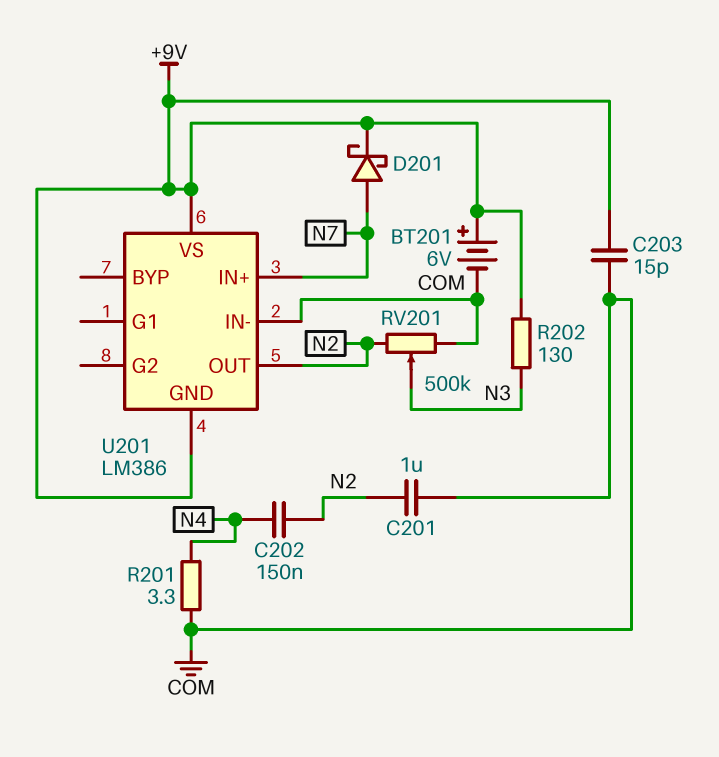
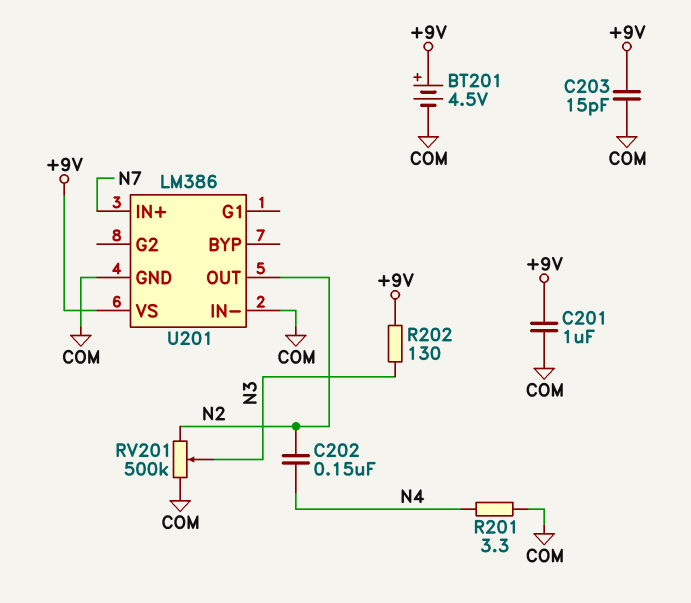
BT201: 6V (plus +9V, minus COM) -> 4.5V (plus +9V, minus COM)
C201: 1uF (COM, N2) -> 1uF (+9V, COM)
D201: schottky (A N7, K +9V) -> none
U201 pin GND: +9V -> COM

